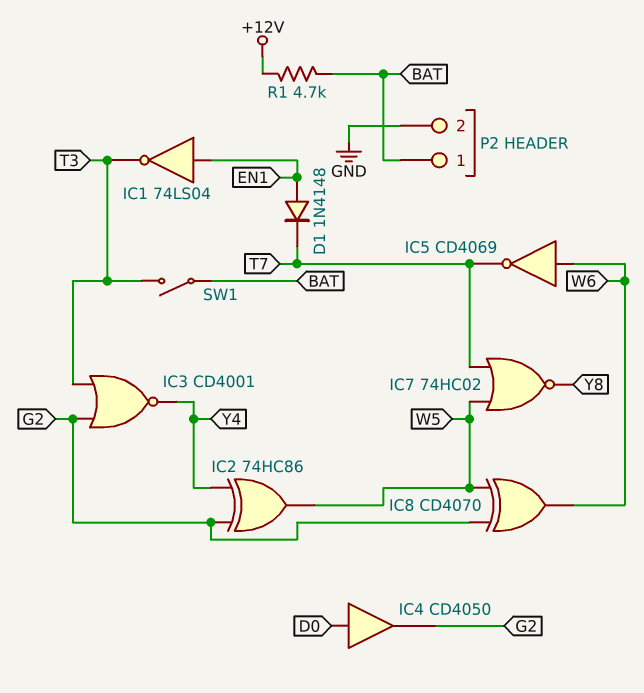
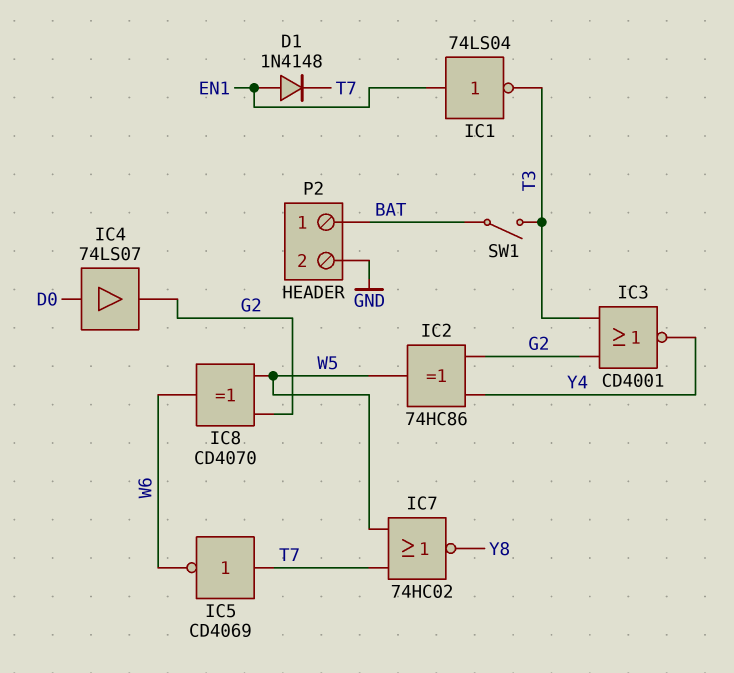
IC4: buffer CD4050 (in D0, out G2) -> buffer 74LS07 (in D0, out G2)
IC5: NOT CD4069 (in W6, out T7) -> NOT CD4069 (in T7, out W6)
R1: 4.7k (+12V, BAT) -> none

